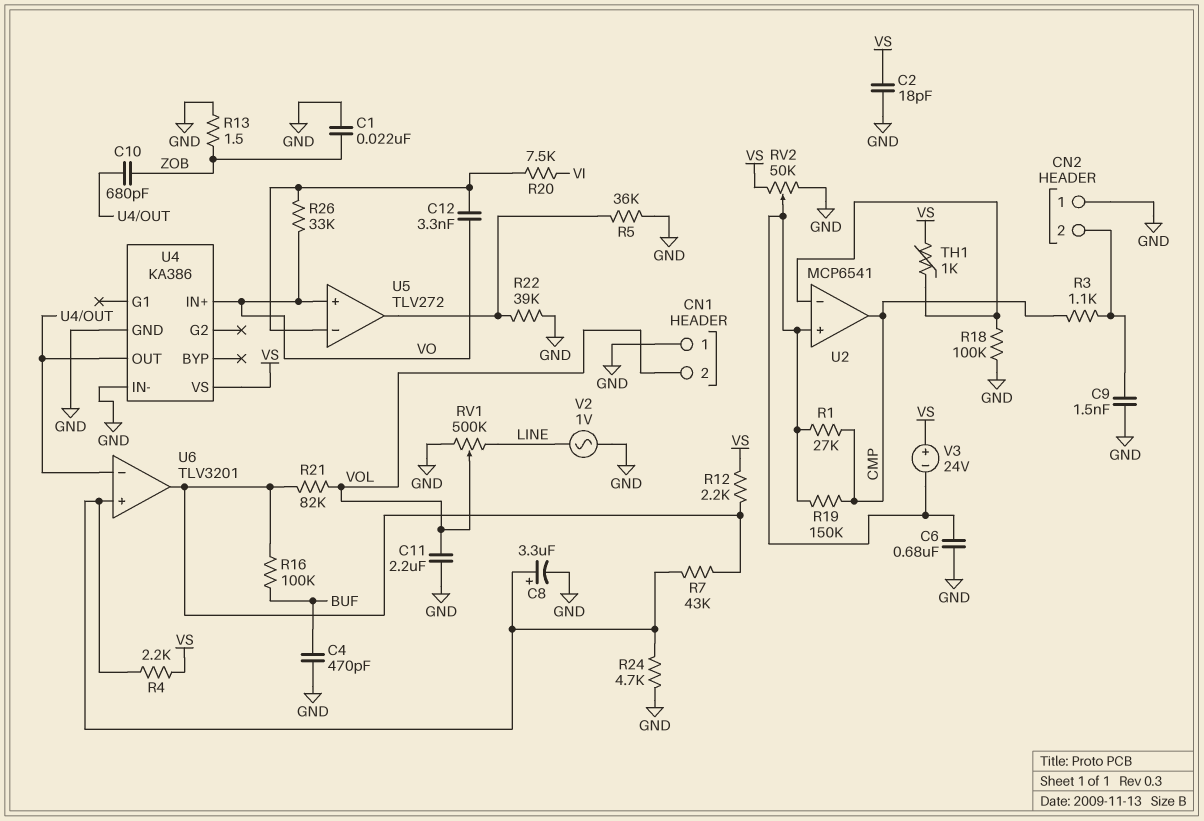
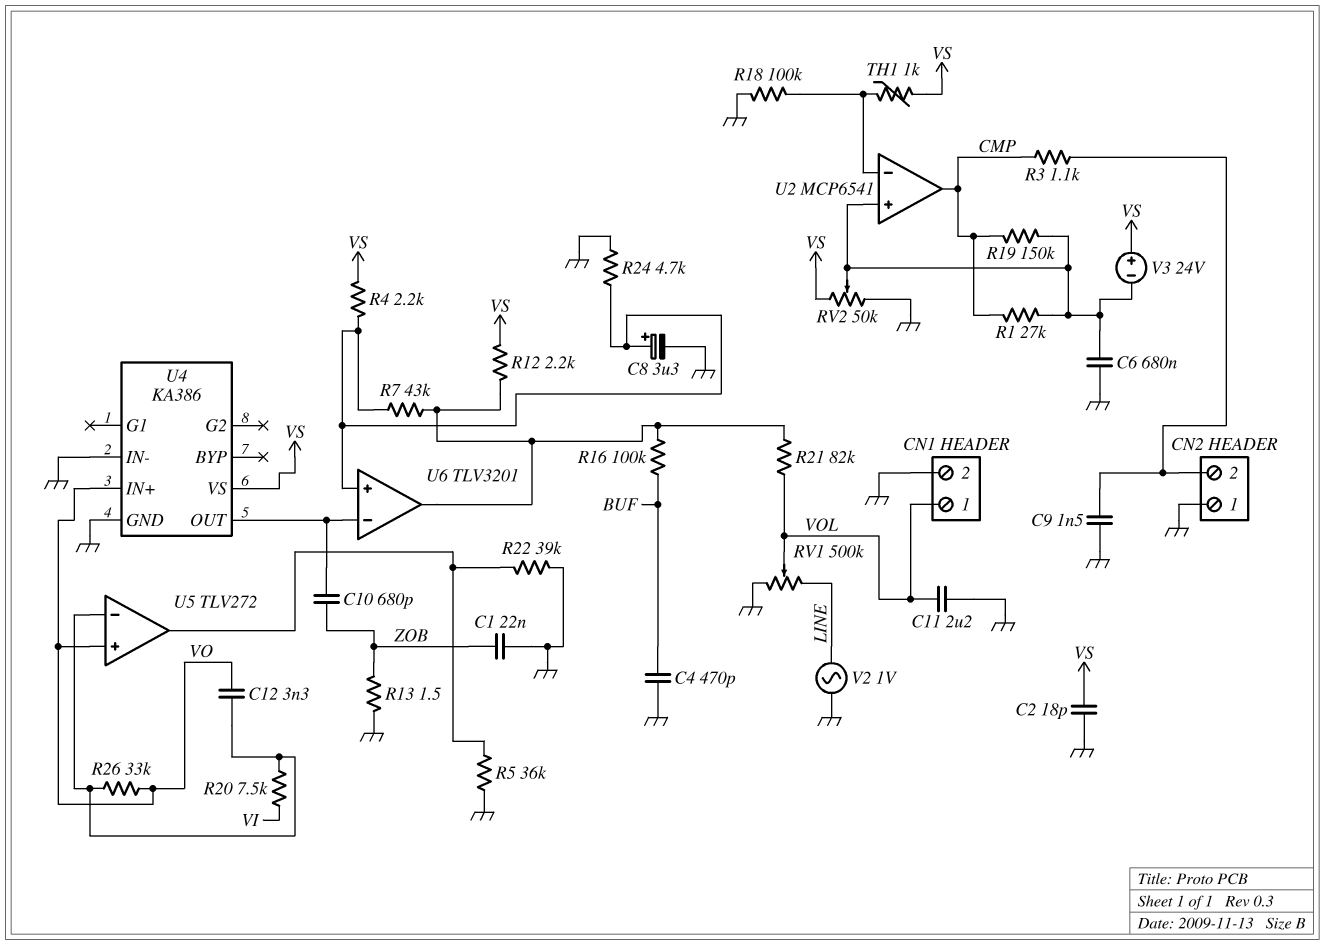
CN1 pin 1: GND -> VOL
CN1 pin 2: VOL -> GND

